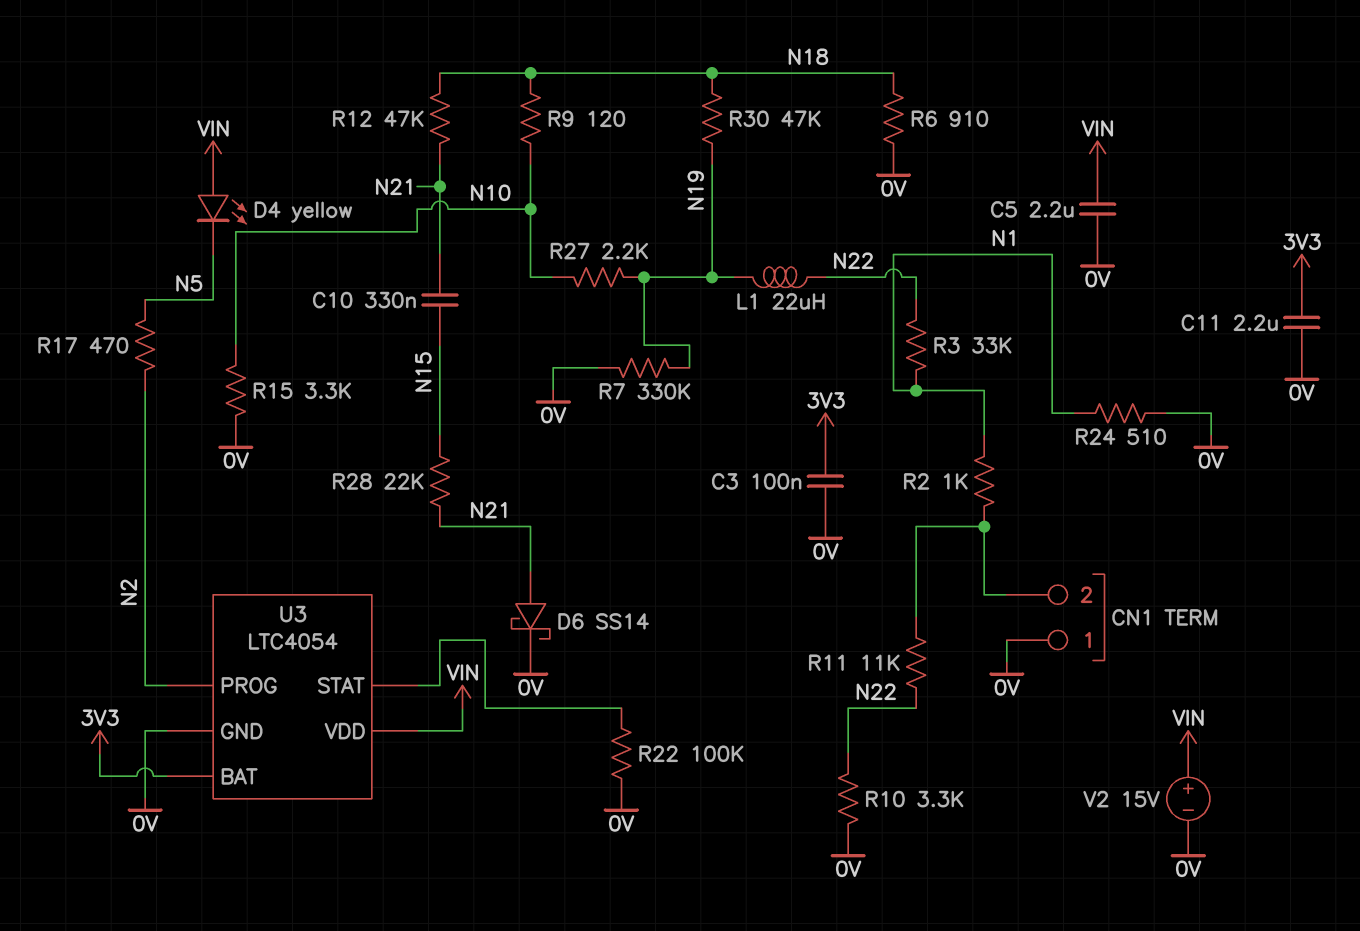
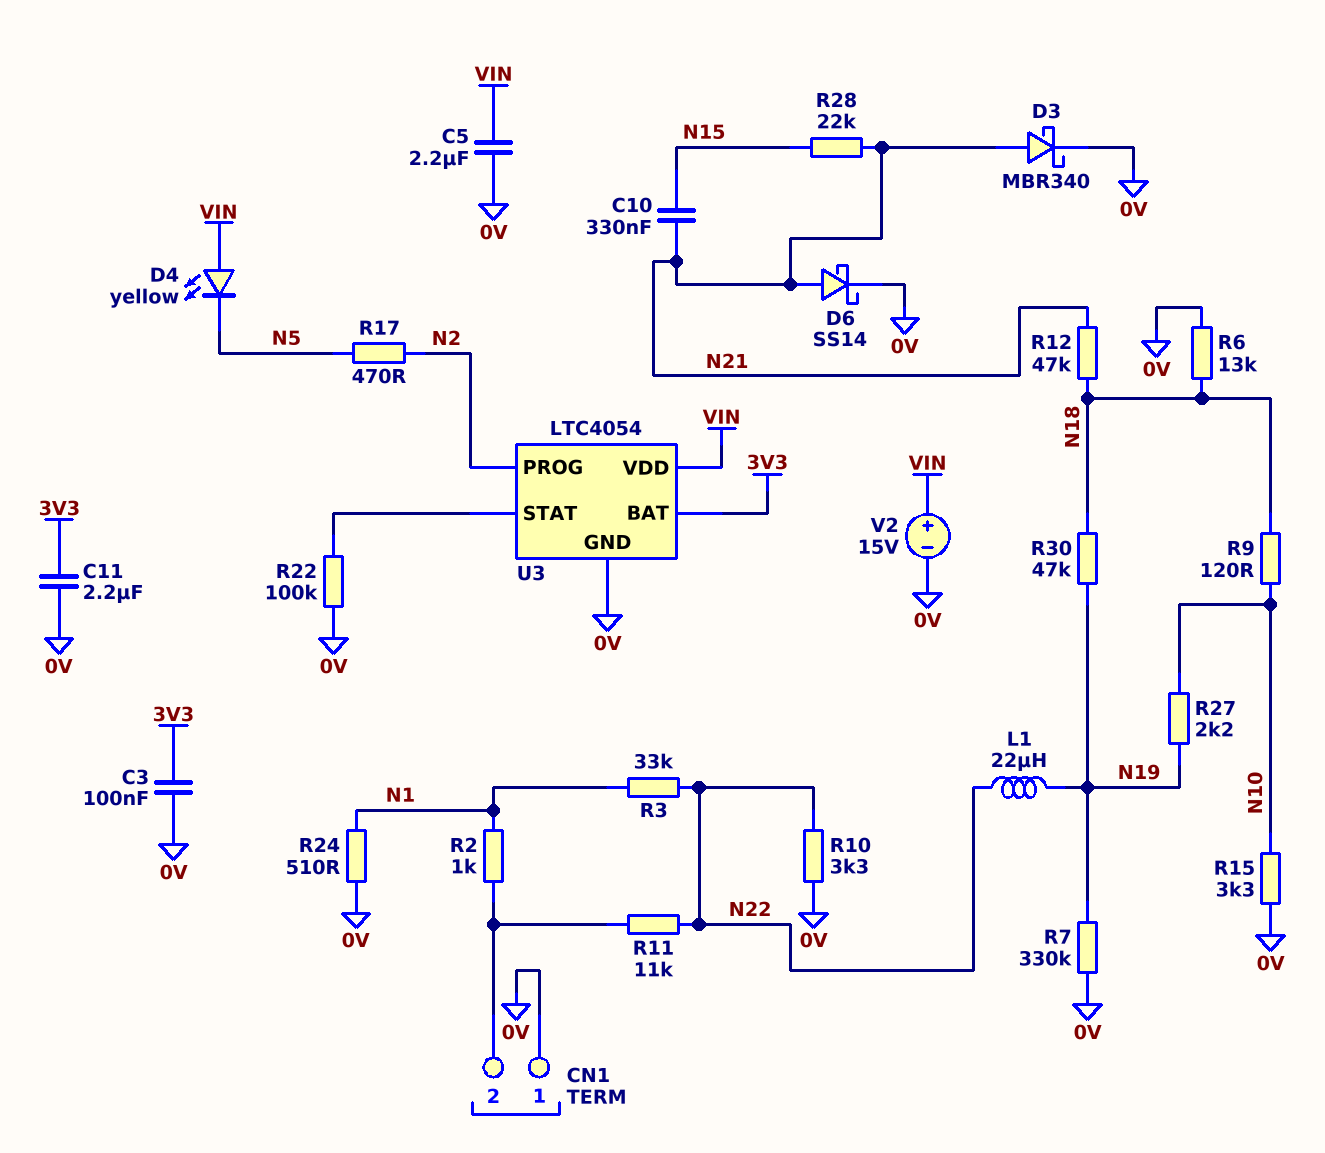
D3: none -> schottky MBR340 (A N21, K 0V)
R6: 910 (0V, N18) -> 13k (0V, N18)

